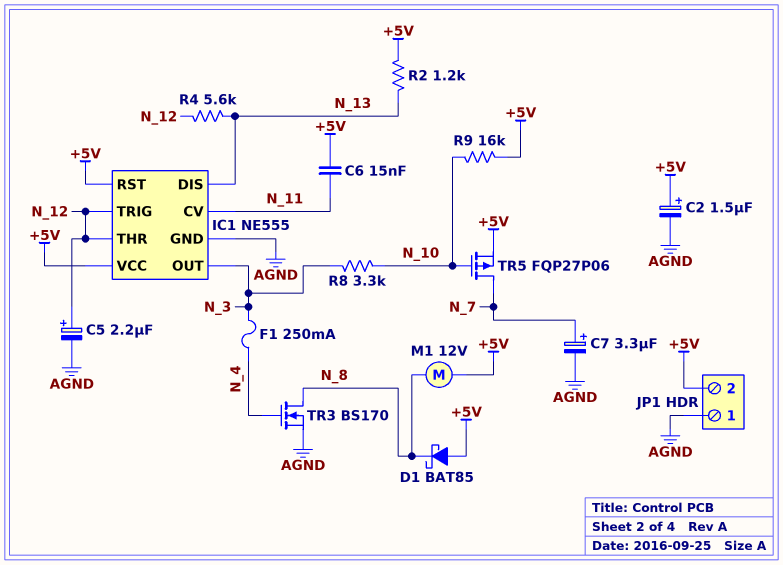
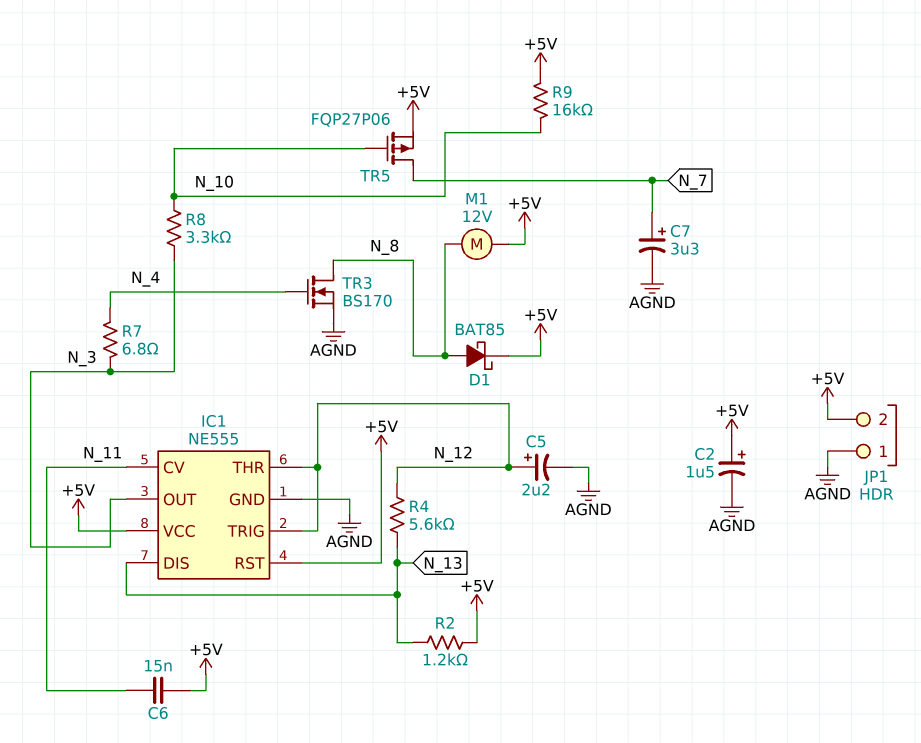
D1: schottky BAT85 (A +5V, K N_8) -> schottky BAT85 (A N_8, K +5V)
F1: 250mA (N_3, N_4) -> none
R7: none -> 6.8 (N_3, N_4)

